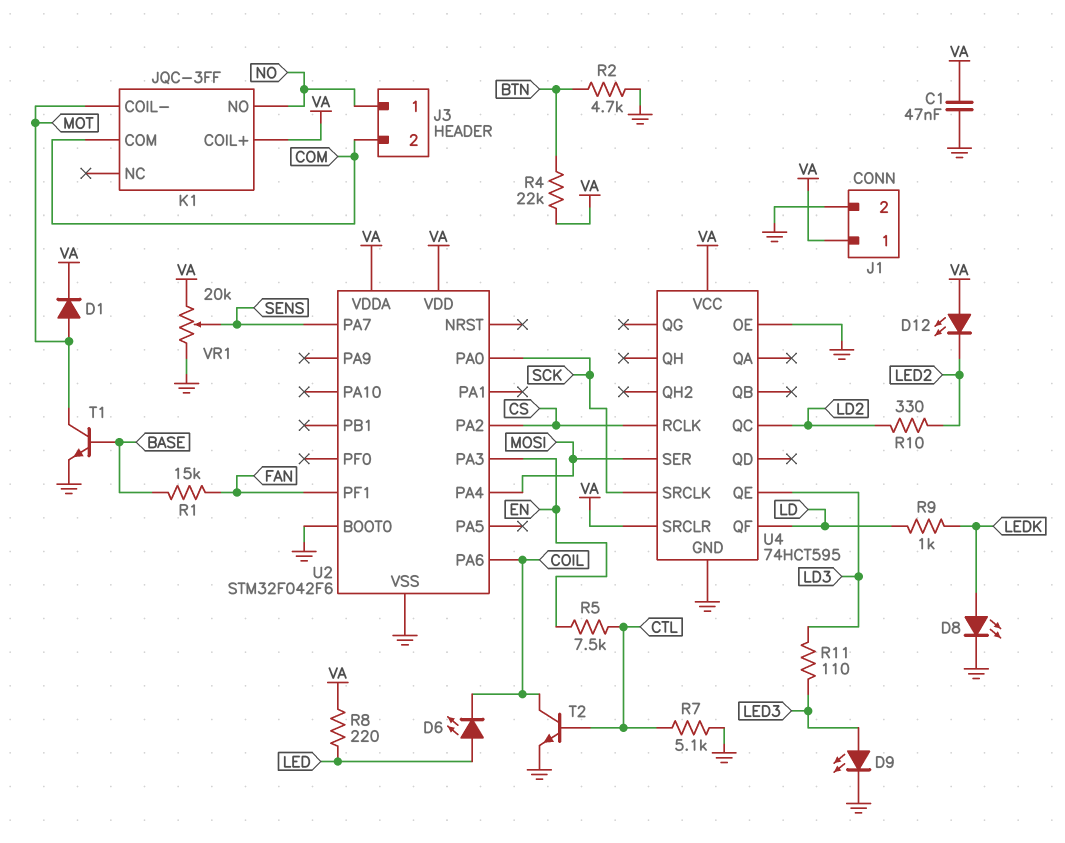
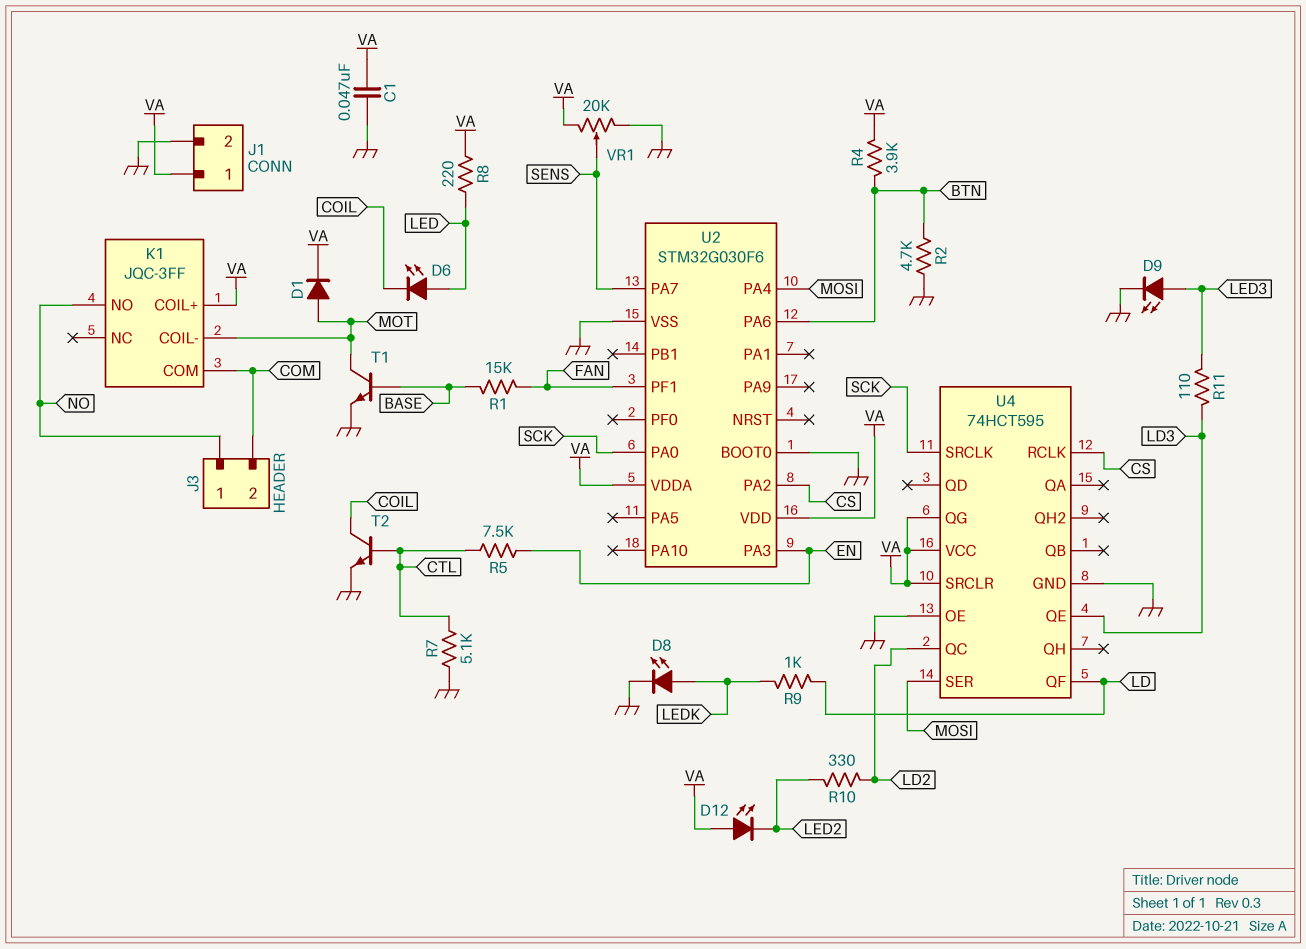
R4: 22k (BTN, VA) -> 3.9k (BTN, VA)
U2: STM32F042F6 -> STM32G030F6
U2 pin PA6: COIL -> BTN
U4 pin QG: none -> VA

